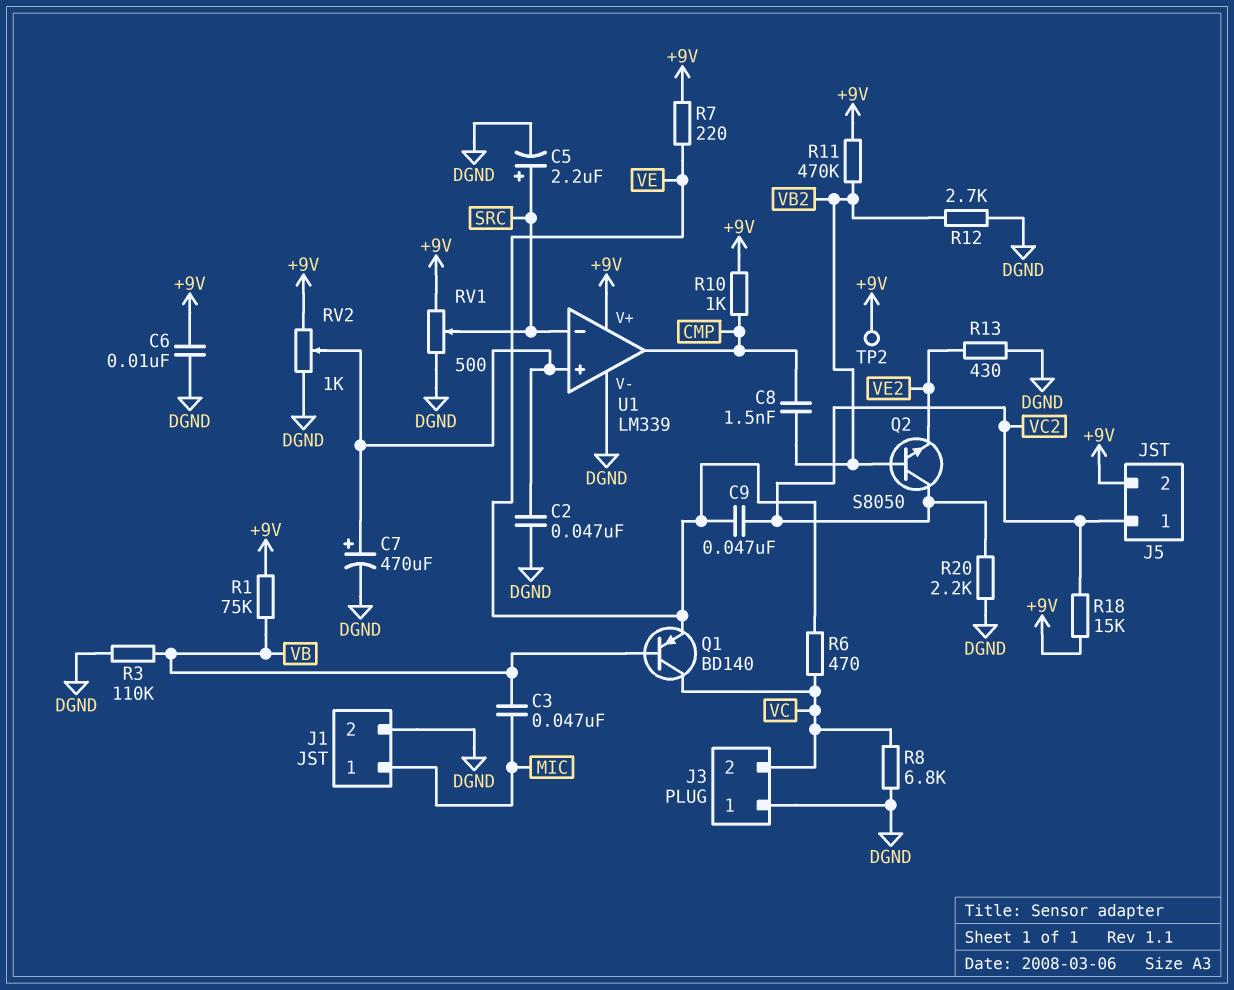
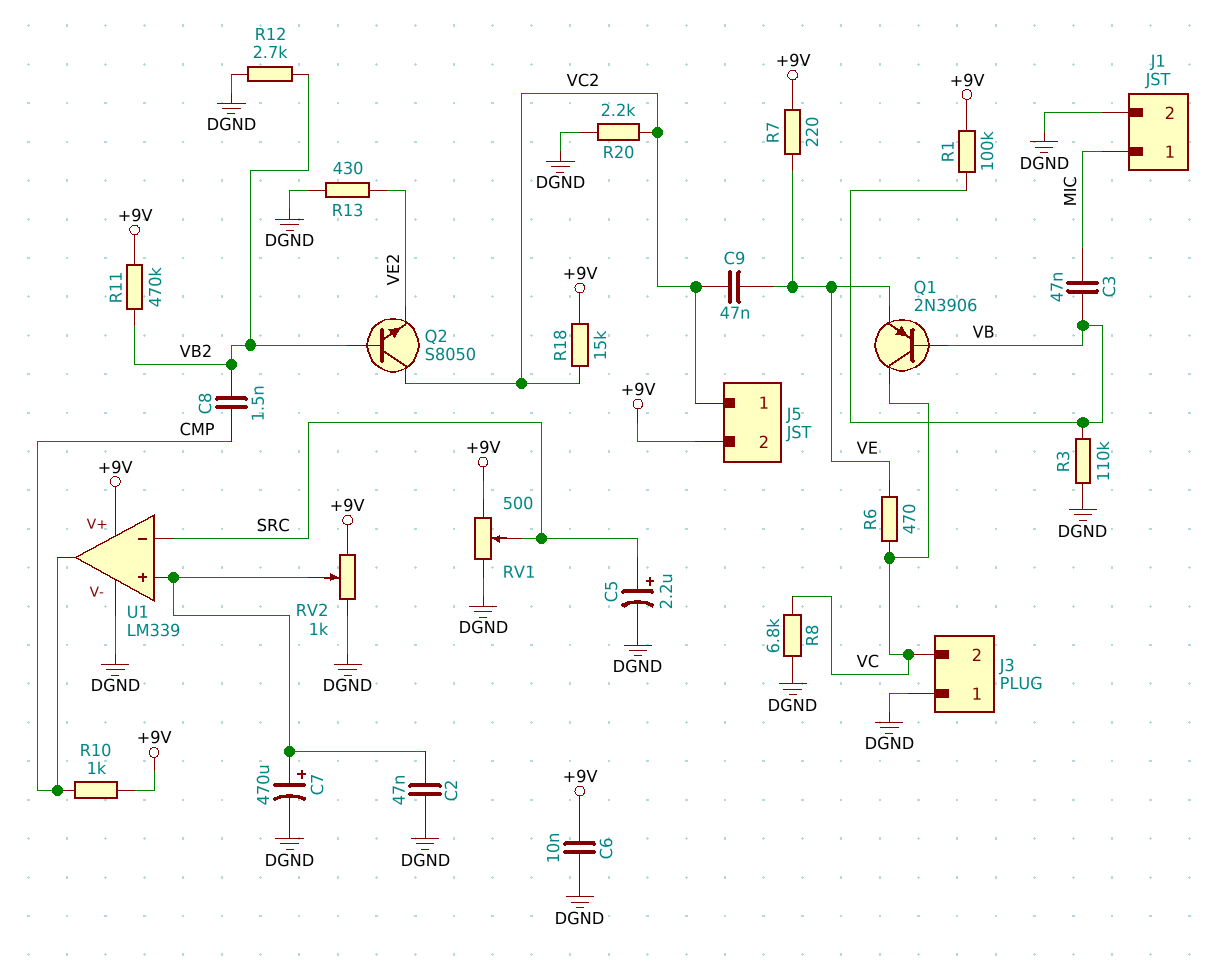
Q1: PNP BD140 (B VB, C VC, E VE) -> PNP 2N3906 (B VB, C VC, E VE)
R1: 75k (+9V, VB) -> 100k (+9V, VB)
TP2: test point (+9V) -> none

